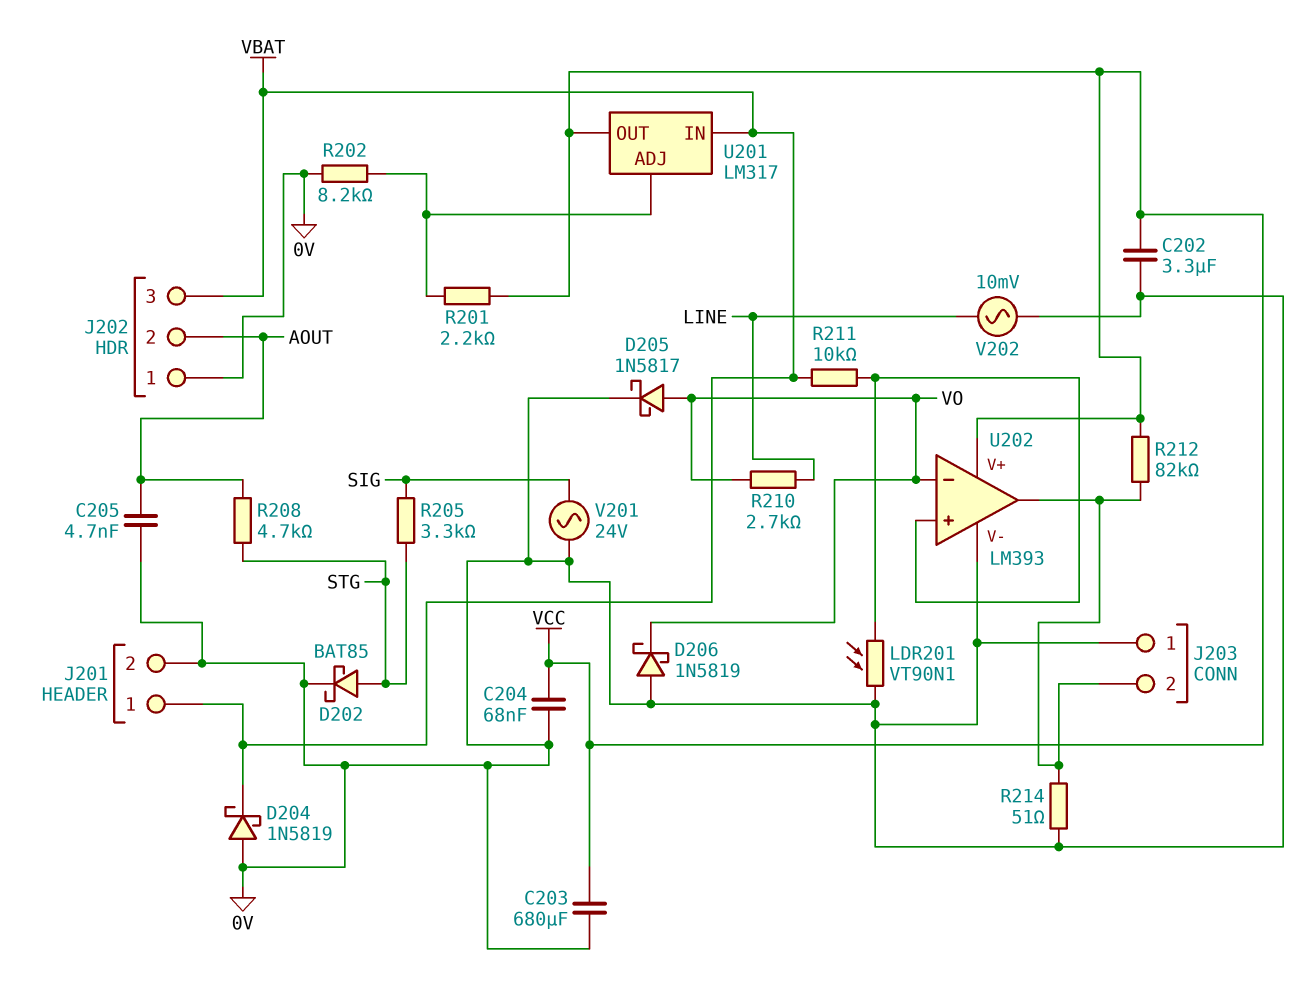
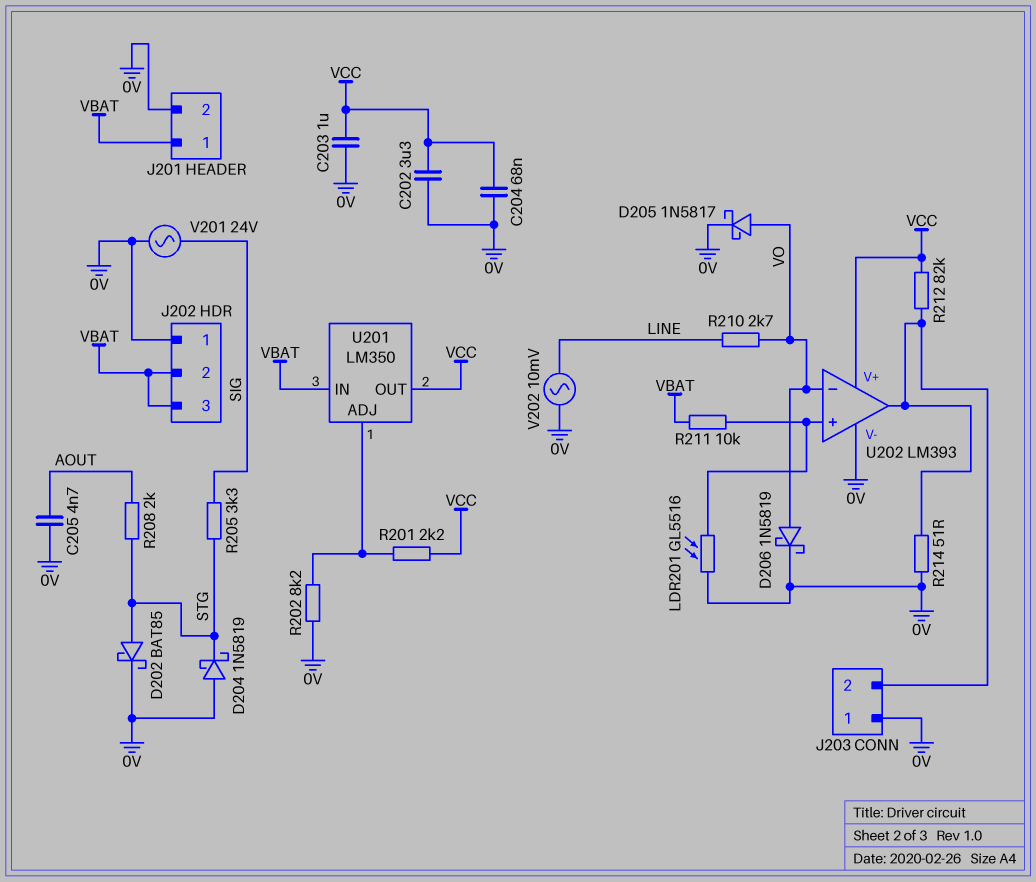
C203: 680uF (0V, VCC) -> 1uF (0V, VCC)
D204: schottky 1N5819 (A 0V, K VBAT) -> schottky 1N5819 (A 0V, K STG)
D206: schottky 1N5819 (A 0V, K VO) -> schottky 1N5819 (A VO, K 0V)
J202 pin 2: AOUT -> VBAT
LDR201: VT90N1 (0V, U202/in+) -> GL5516 (0V, U202/in+)
R208: 4.7k (AOUT, STG) -> 2k (AOUT, STG)
U201: LM317 -> LM350

